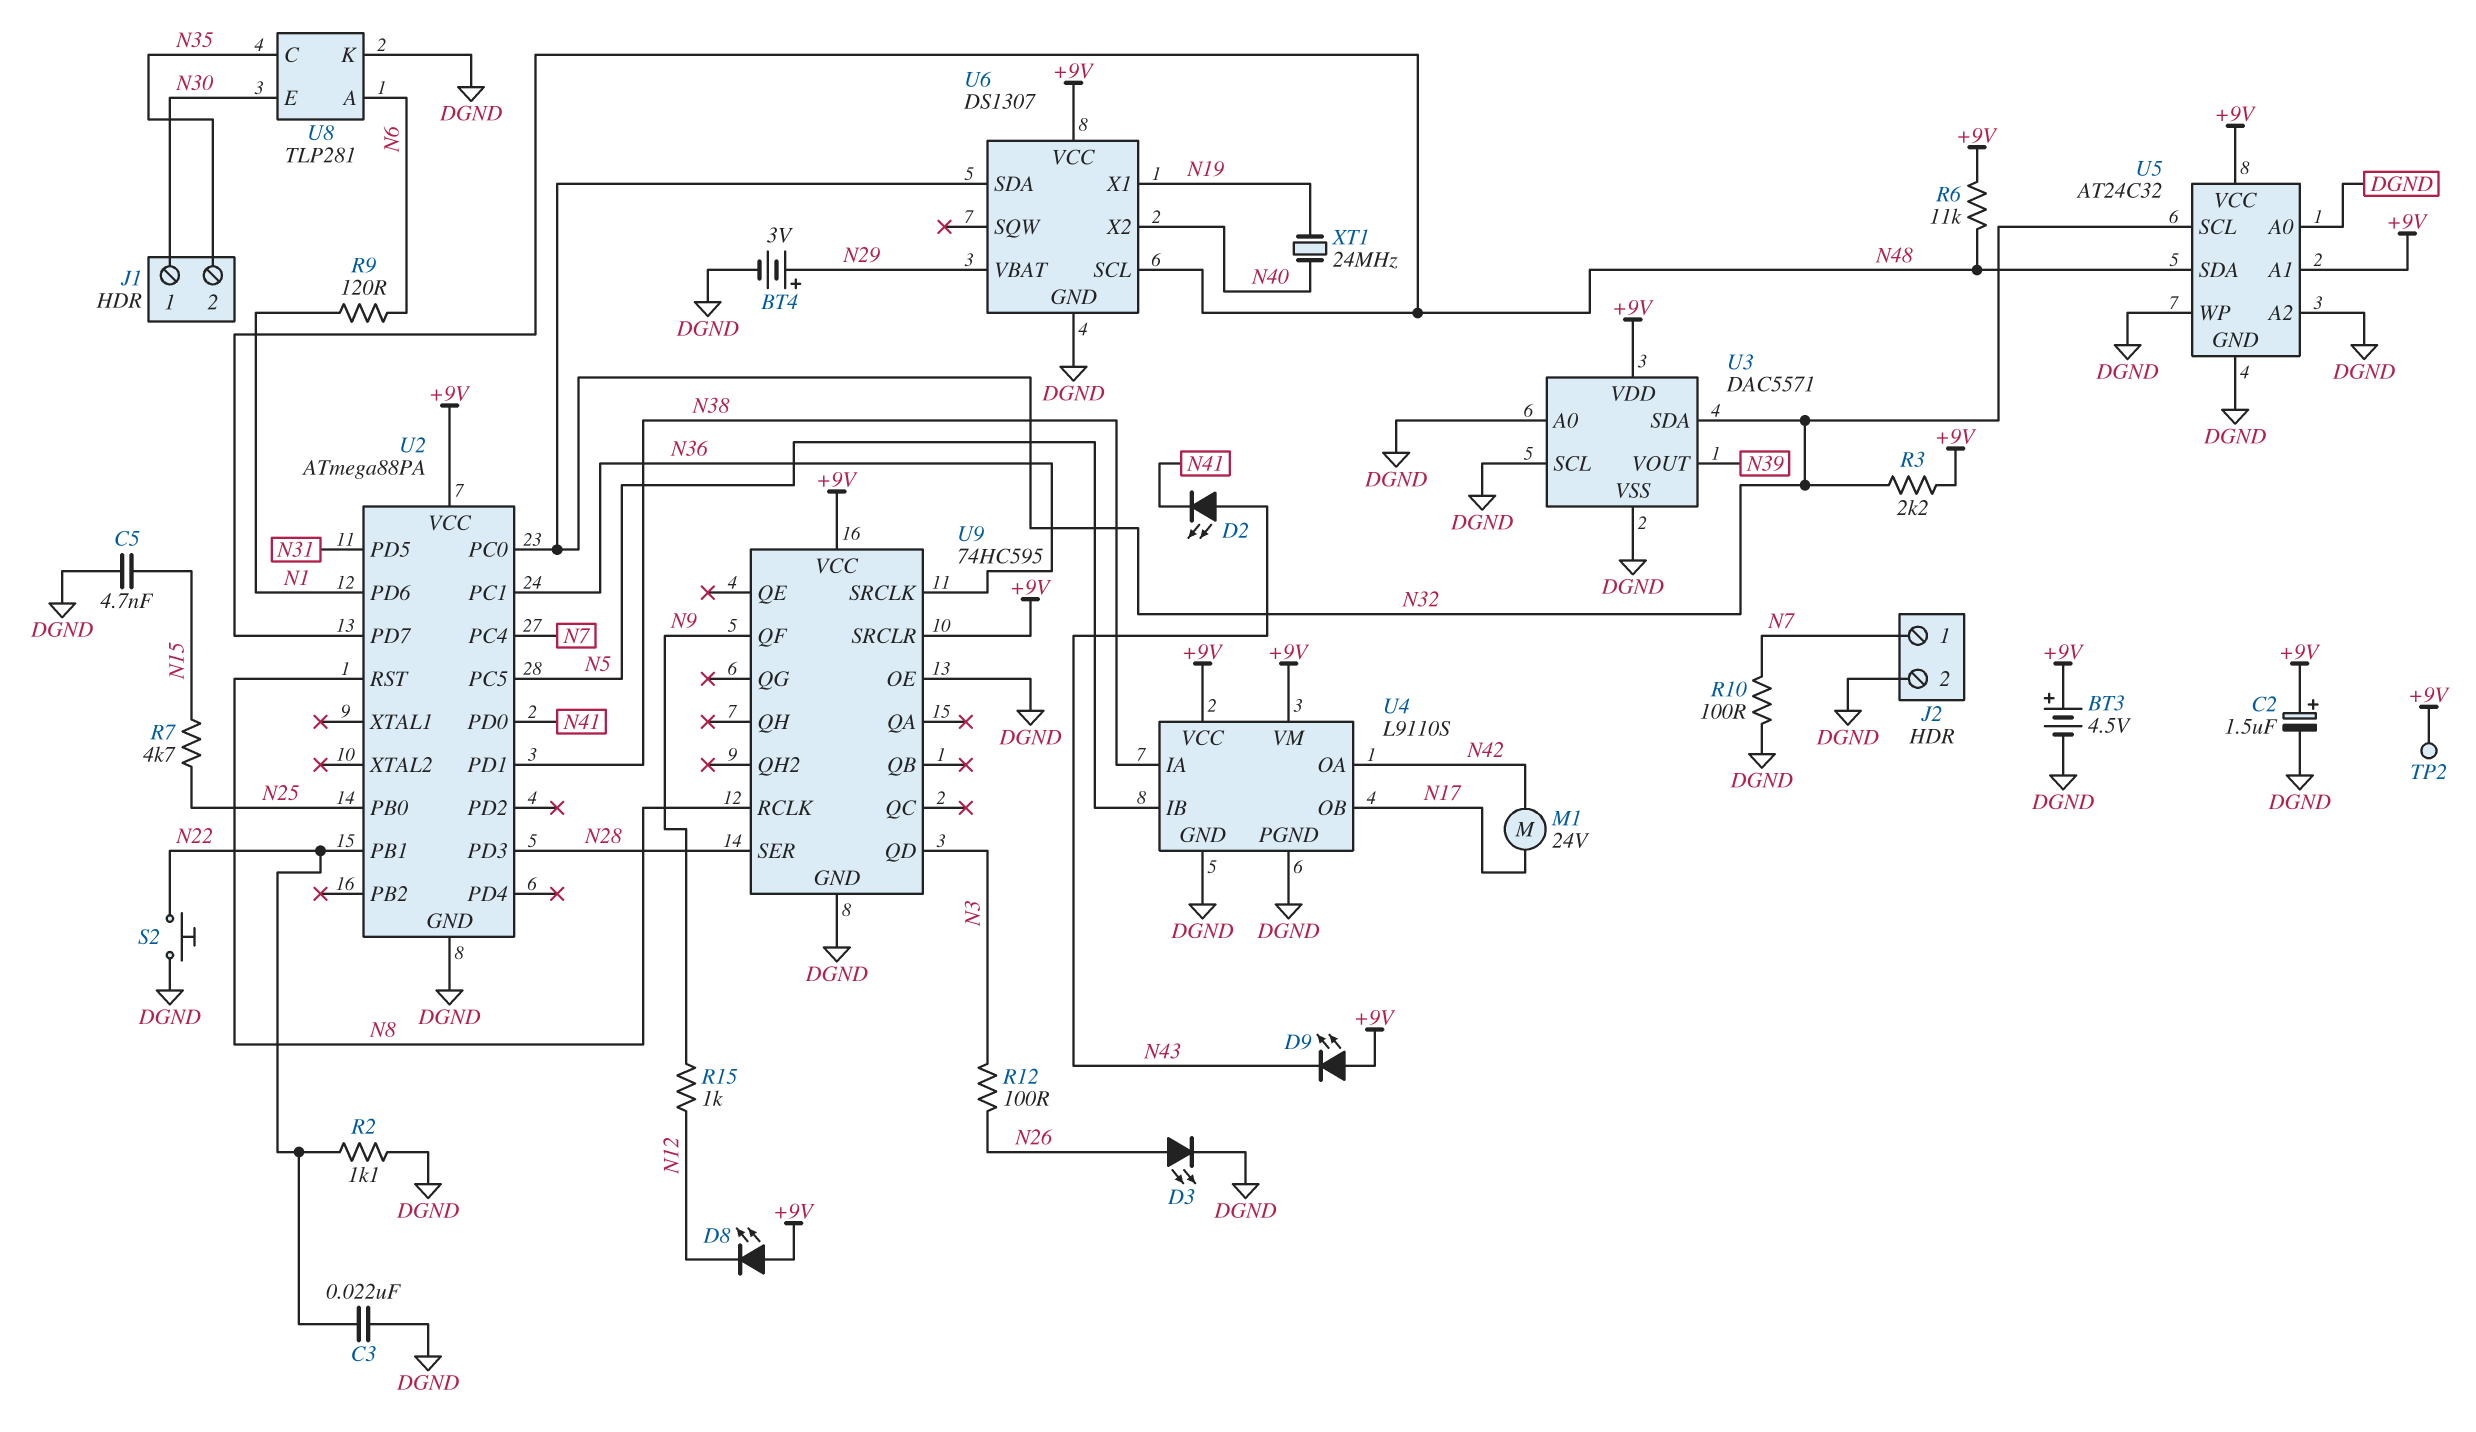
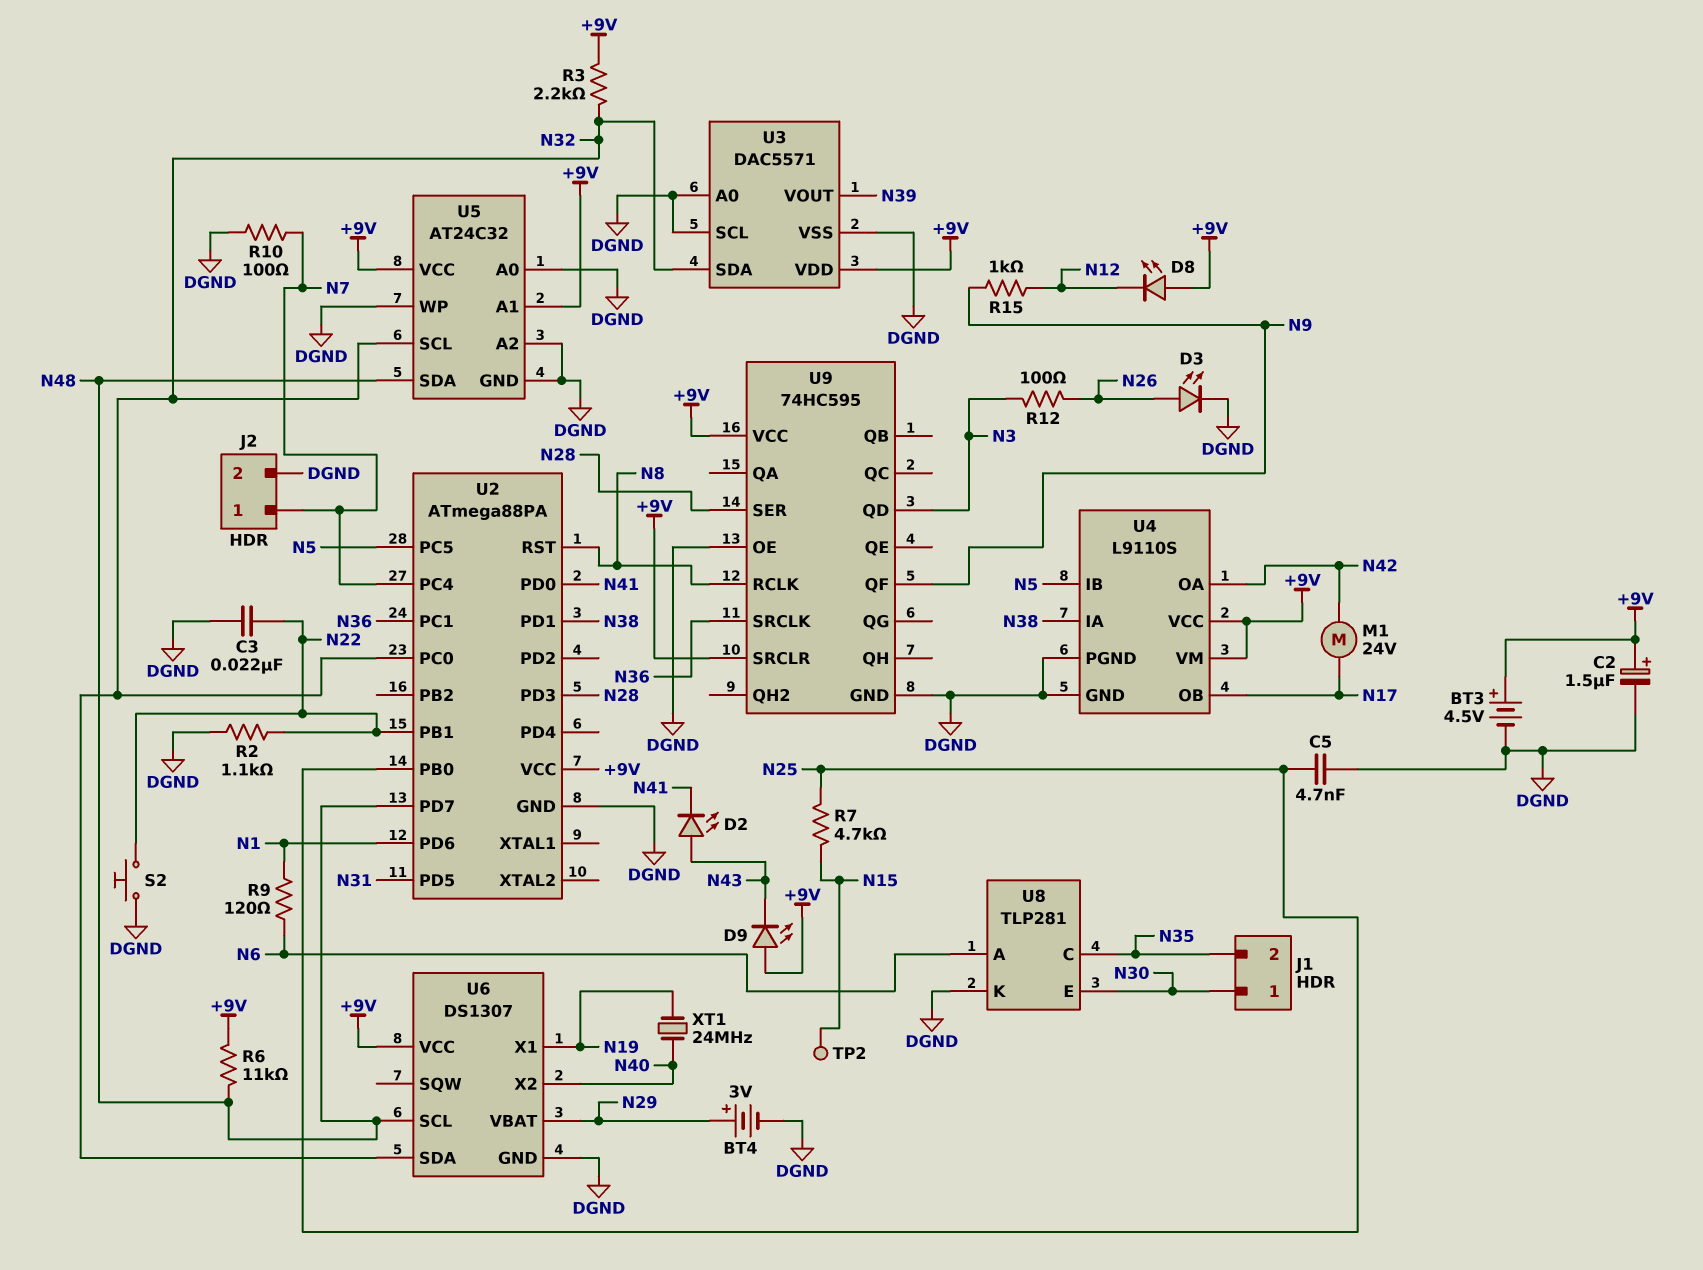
C5: 4.7nF (DGND, N15) -> 4.7nF (DGND, N25)
TP2: test point (+9V) -> test point (N15)

